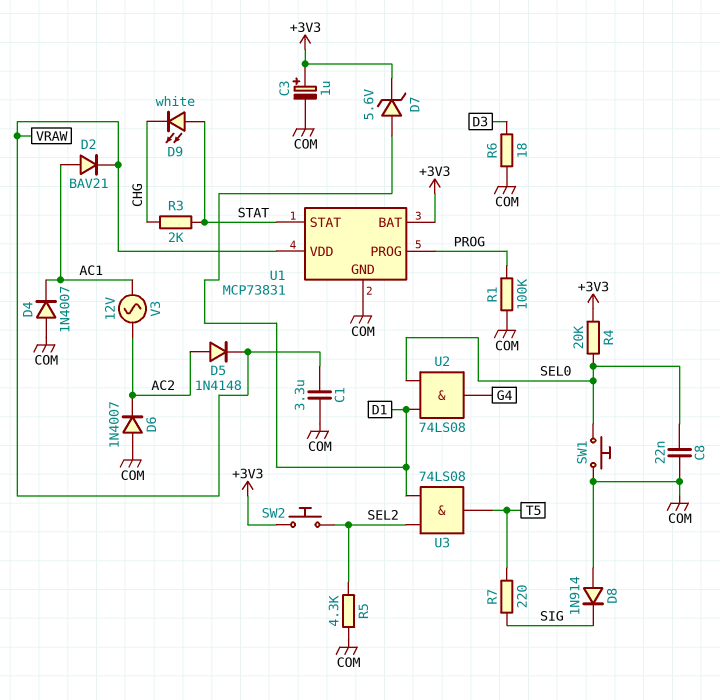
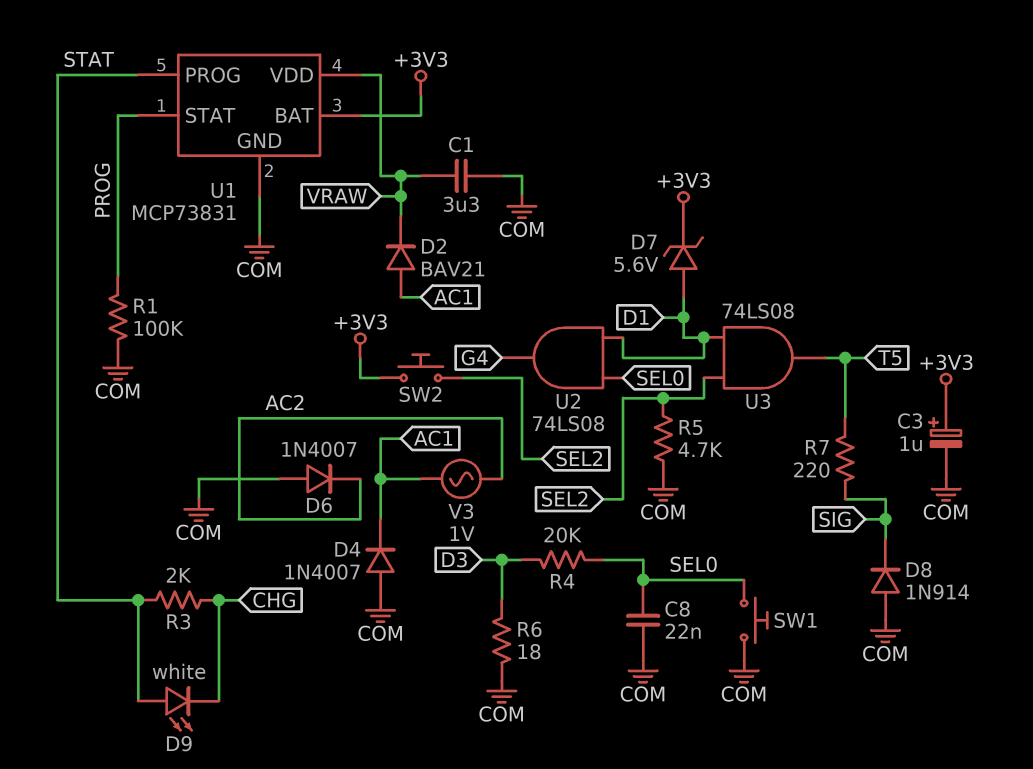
D5: diode 1N4148 (A AC2, K VRAW) -> none
R4: 20k (+3V3, SEL0) -> 20k (D3, SEL0)
R5: 4.3k (COM, SEL2) -> 4.7k (COM, SEL2)
U1 pin PROG: PROG -> STAT
U1 pin STAT: STAT -> PROG
V3: AC 12V (AC1, AC2) -> AC 1V (AC1, AC2)

